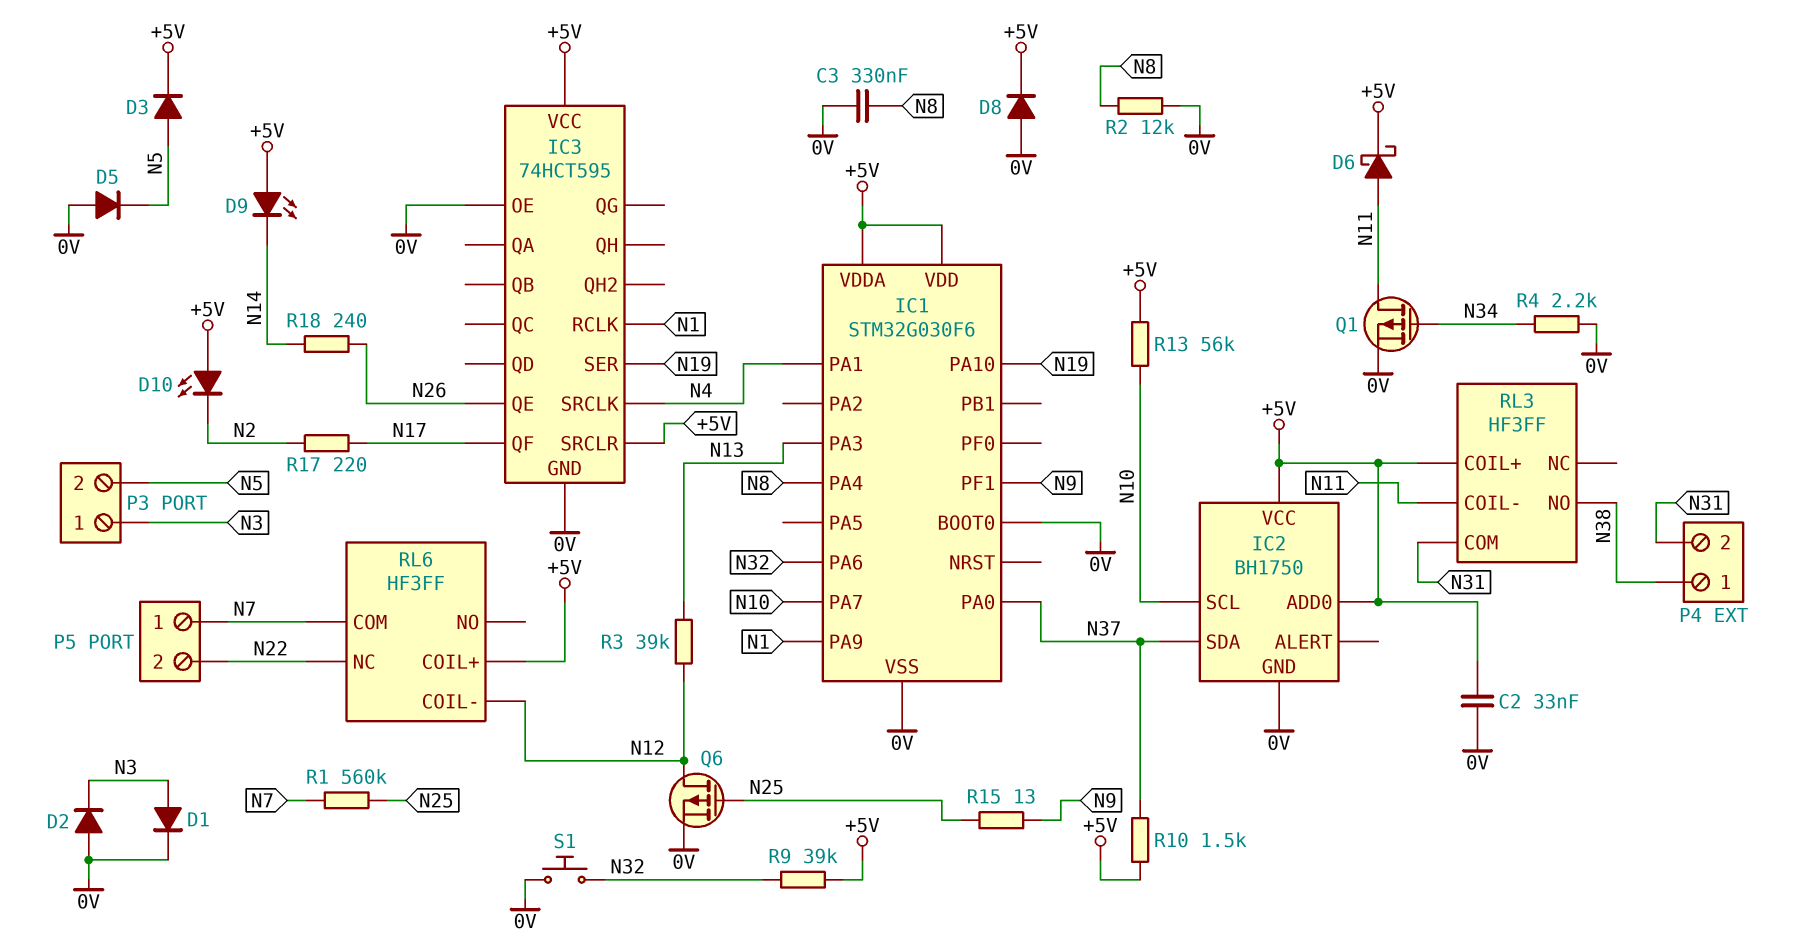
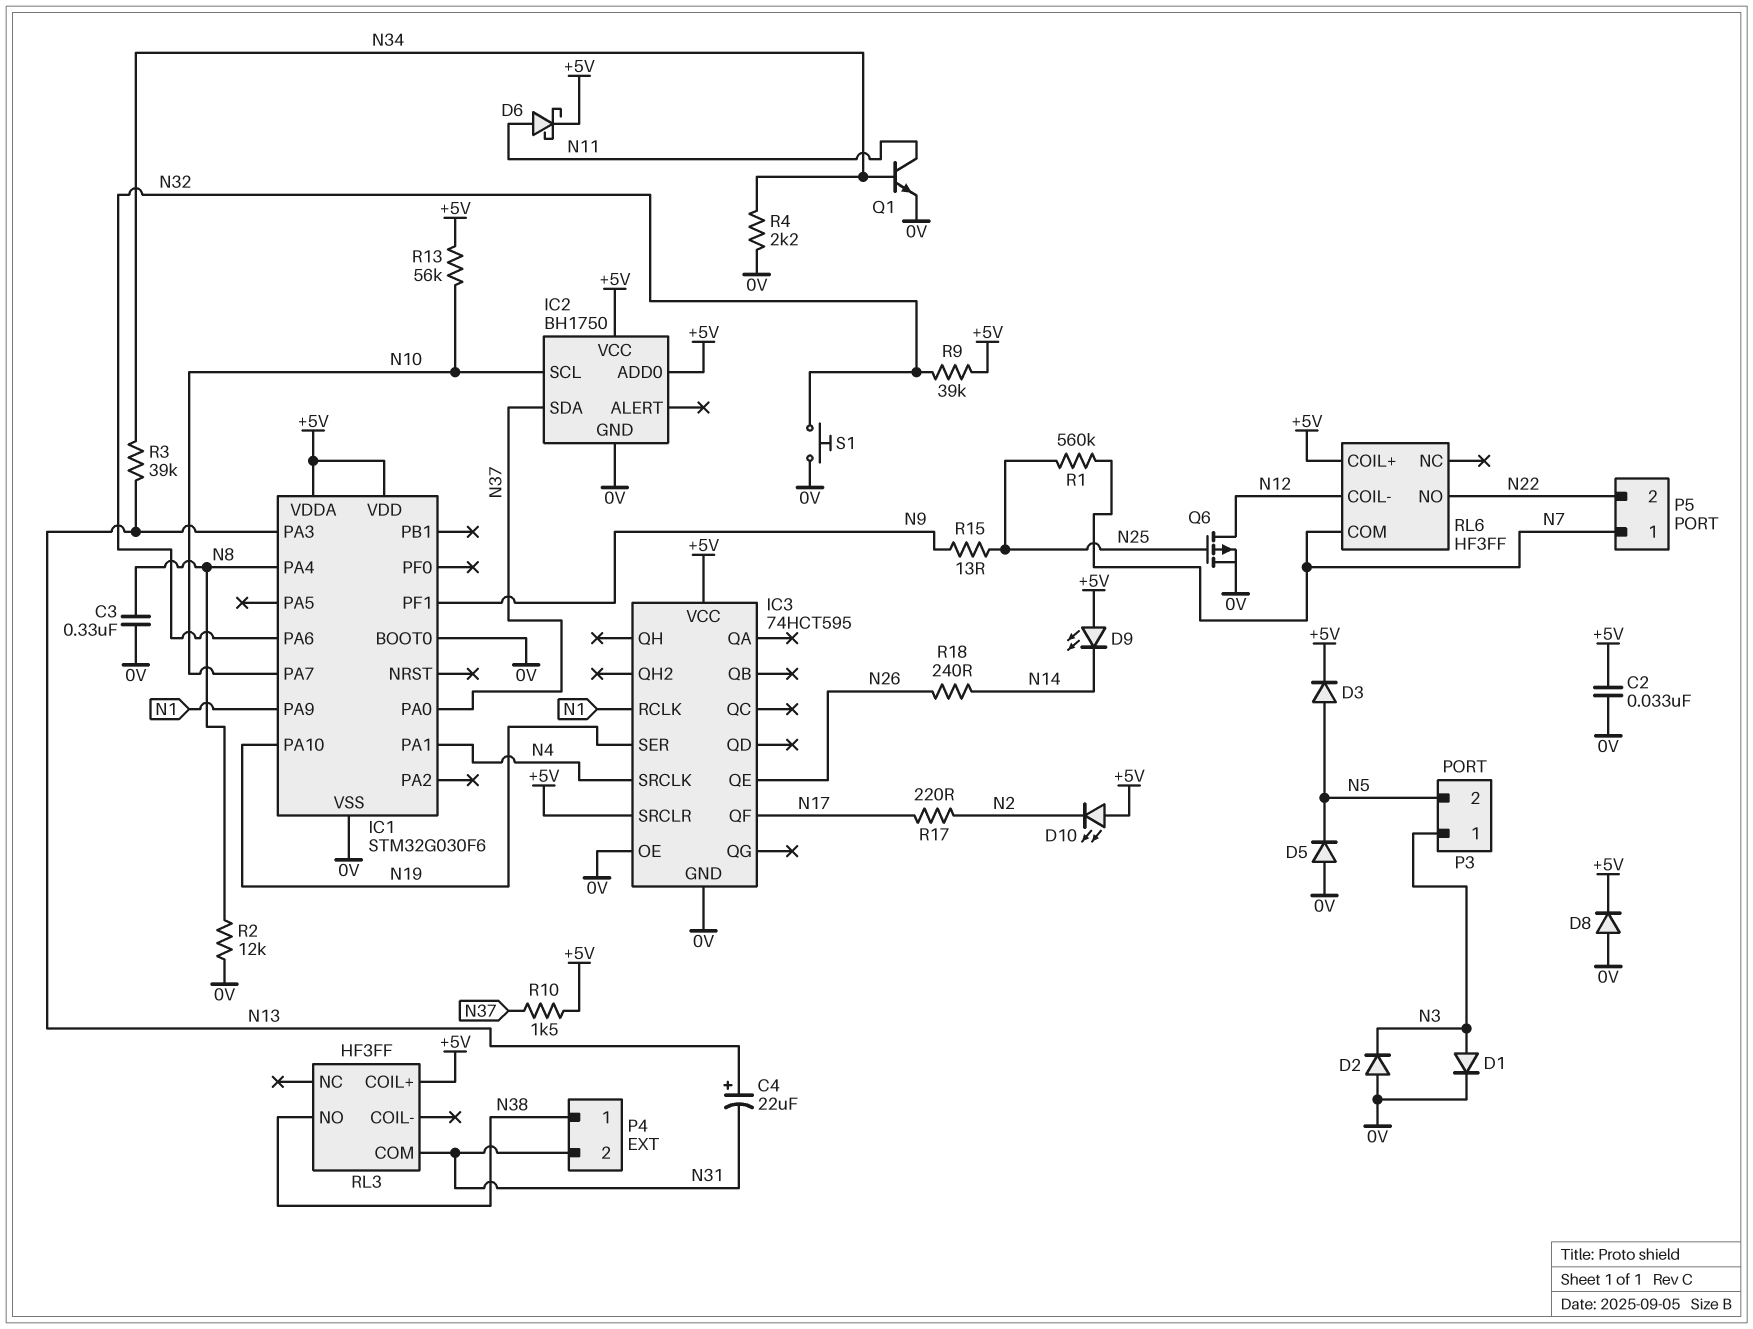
C4: none -> 22uF (plus N13, minus N31)
Q1: PMOS (G N34, D N11, S 0V) -> NPN (B N34, C N11, E 0V)
R3: 39k (N12, N13) -> 39k (N13, N34)
RL3 pin COIL-: N11 -> none
RL6 pin NC: N22 -> none
RL6 pin NO: none -> N22

